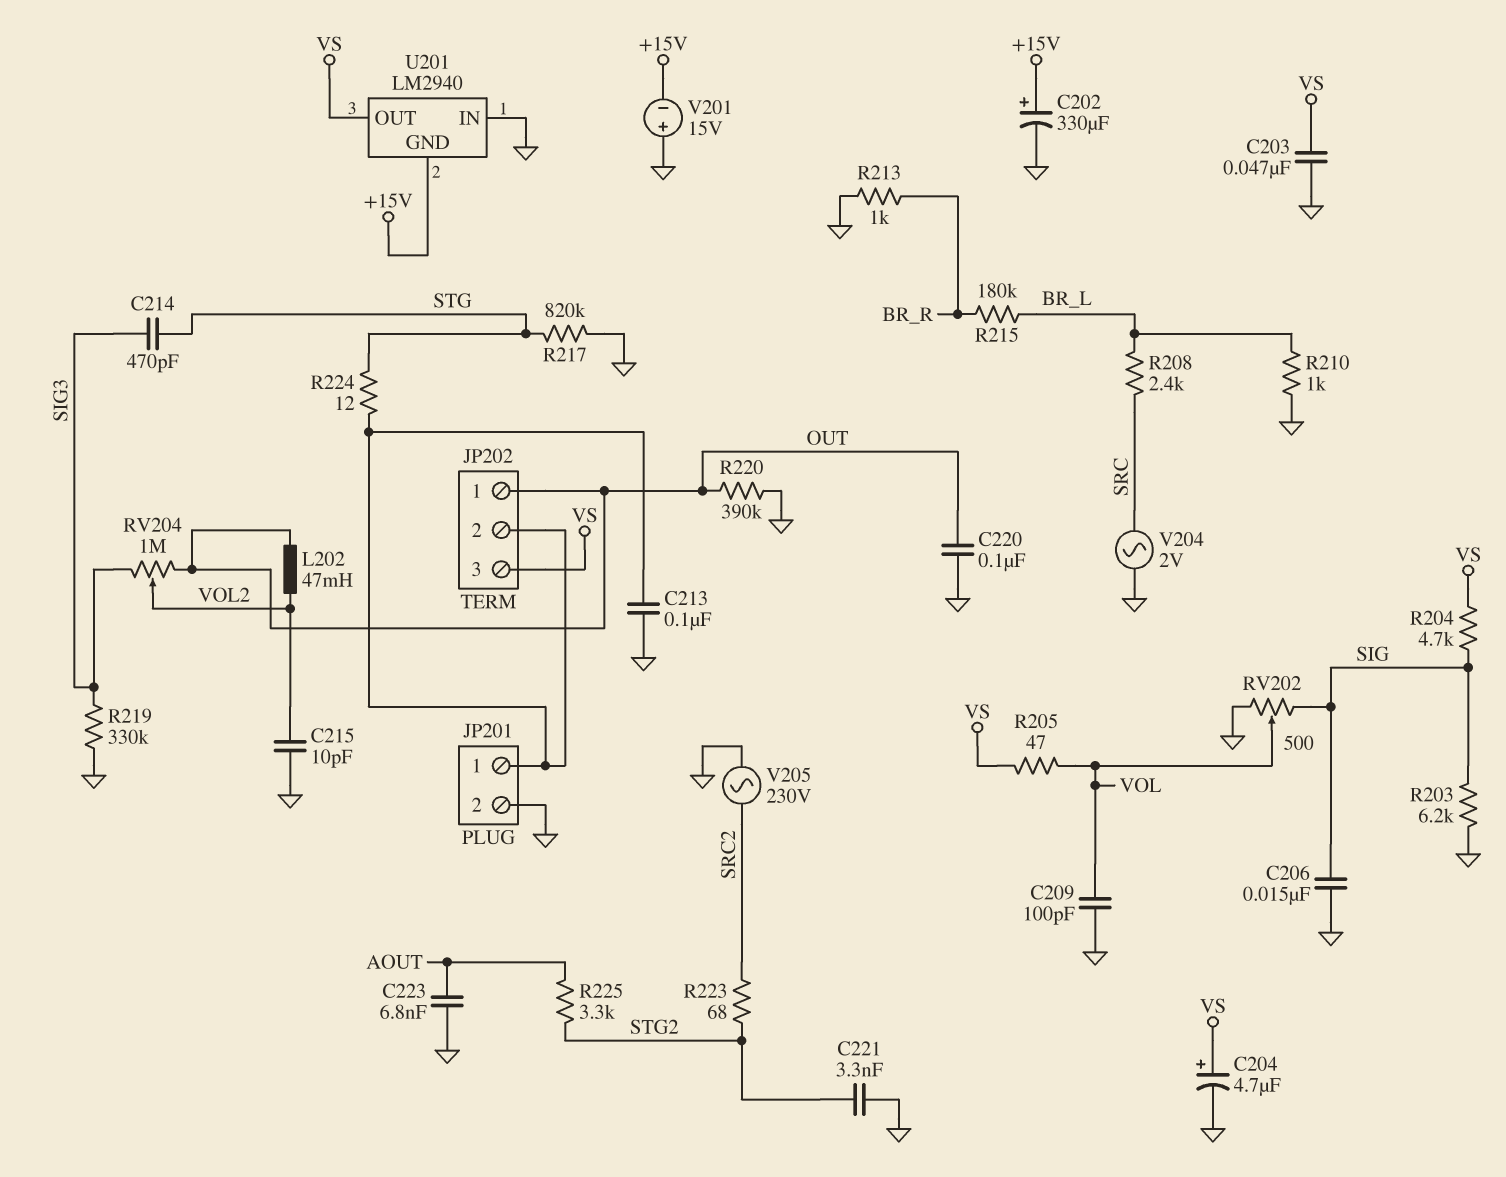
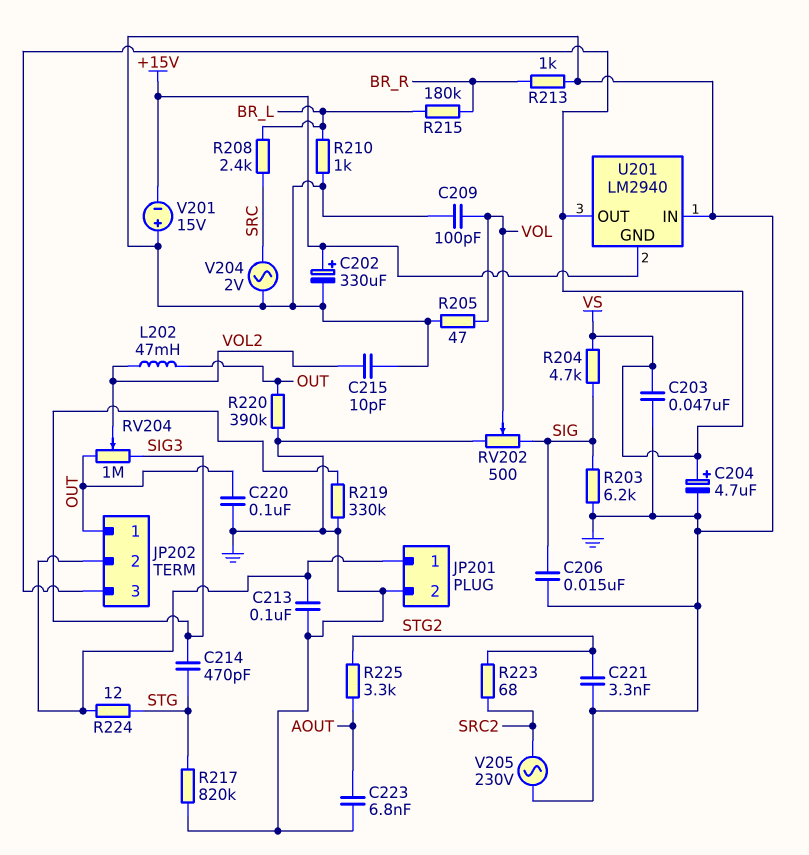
R205: 47 (VOL, VS) -> 47 (GND, VOL)

